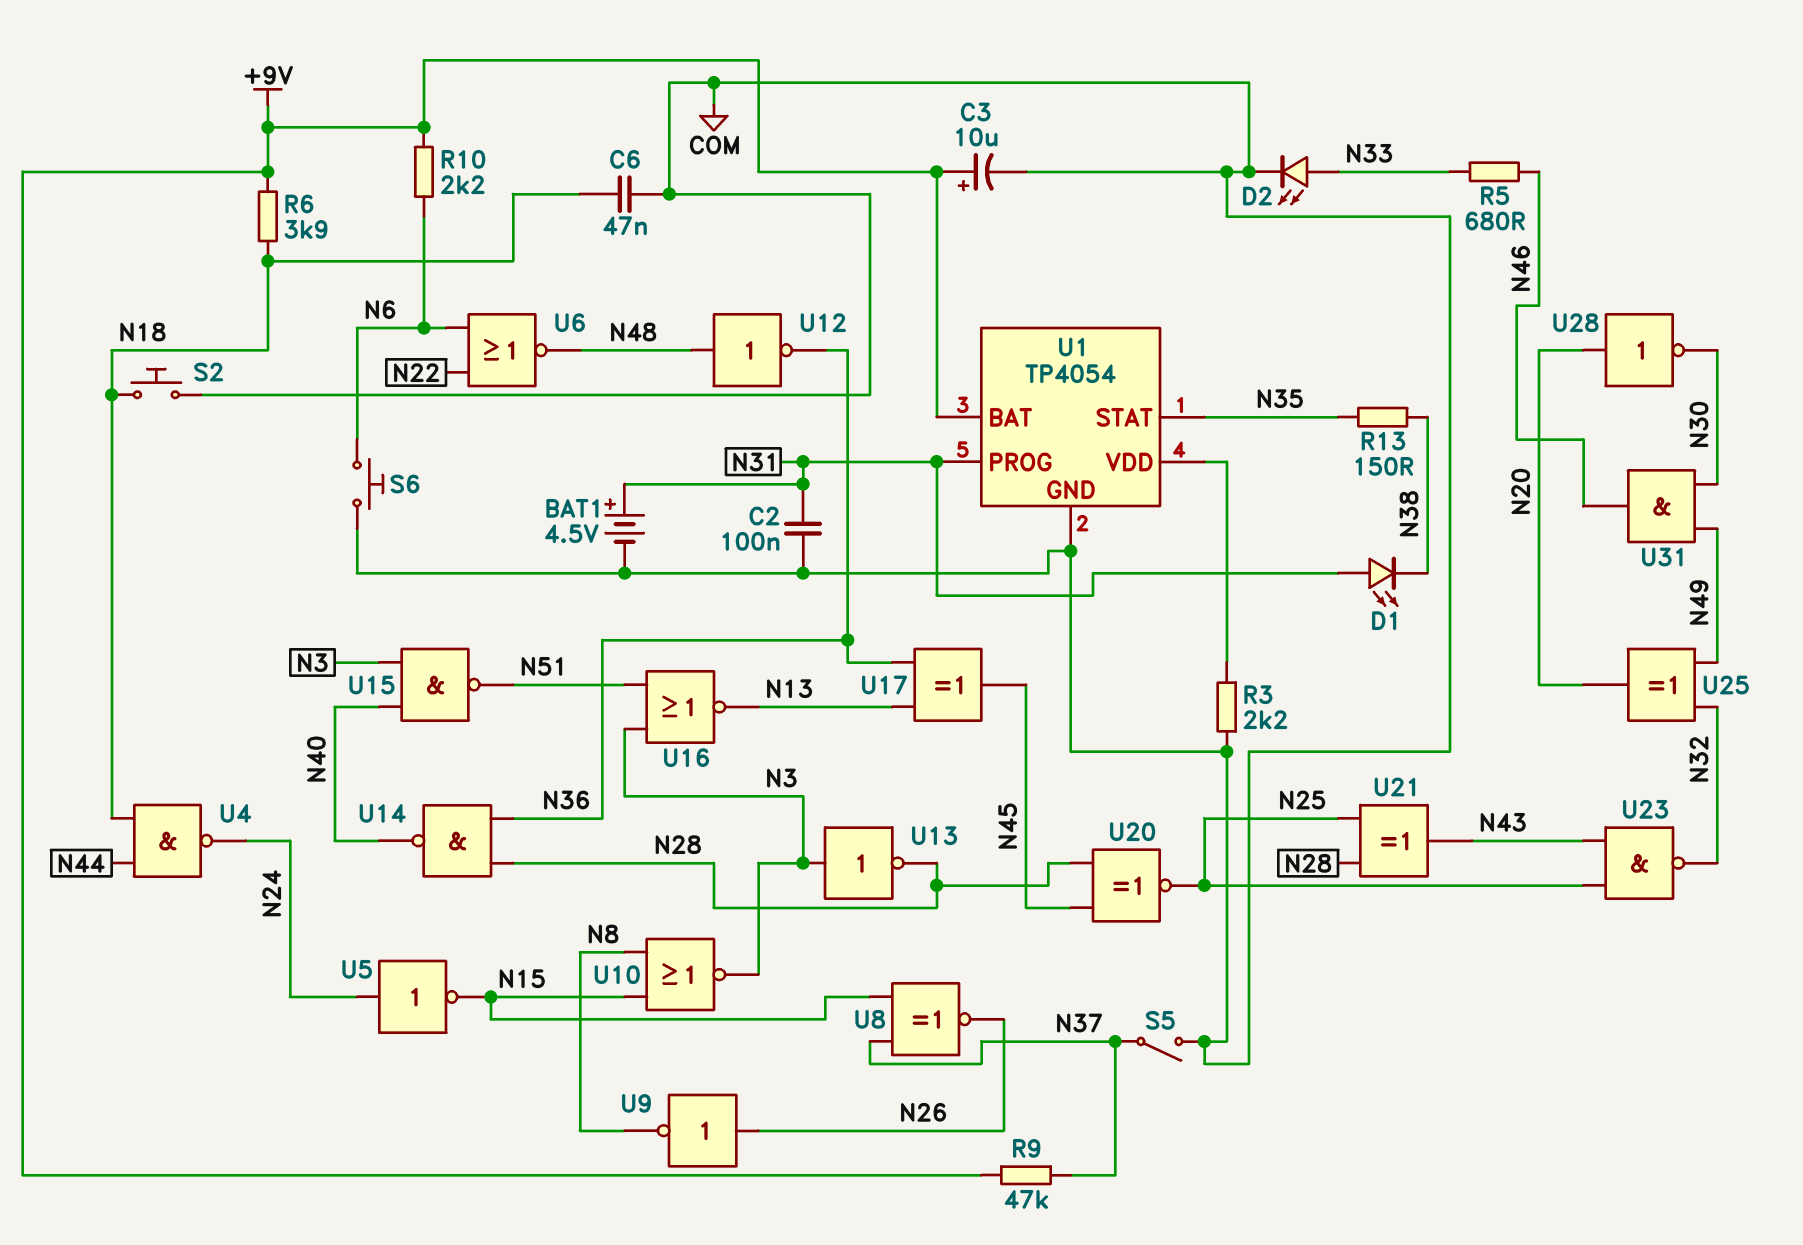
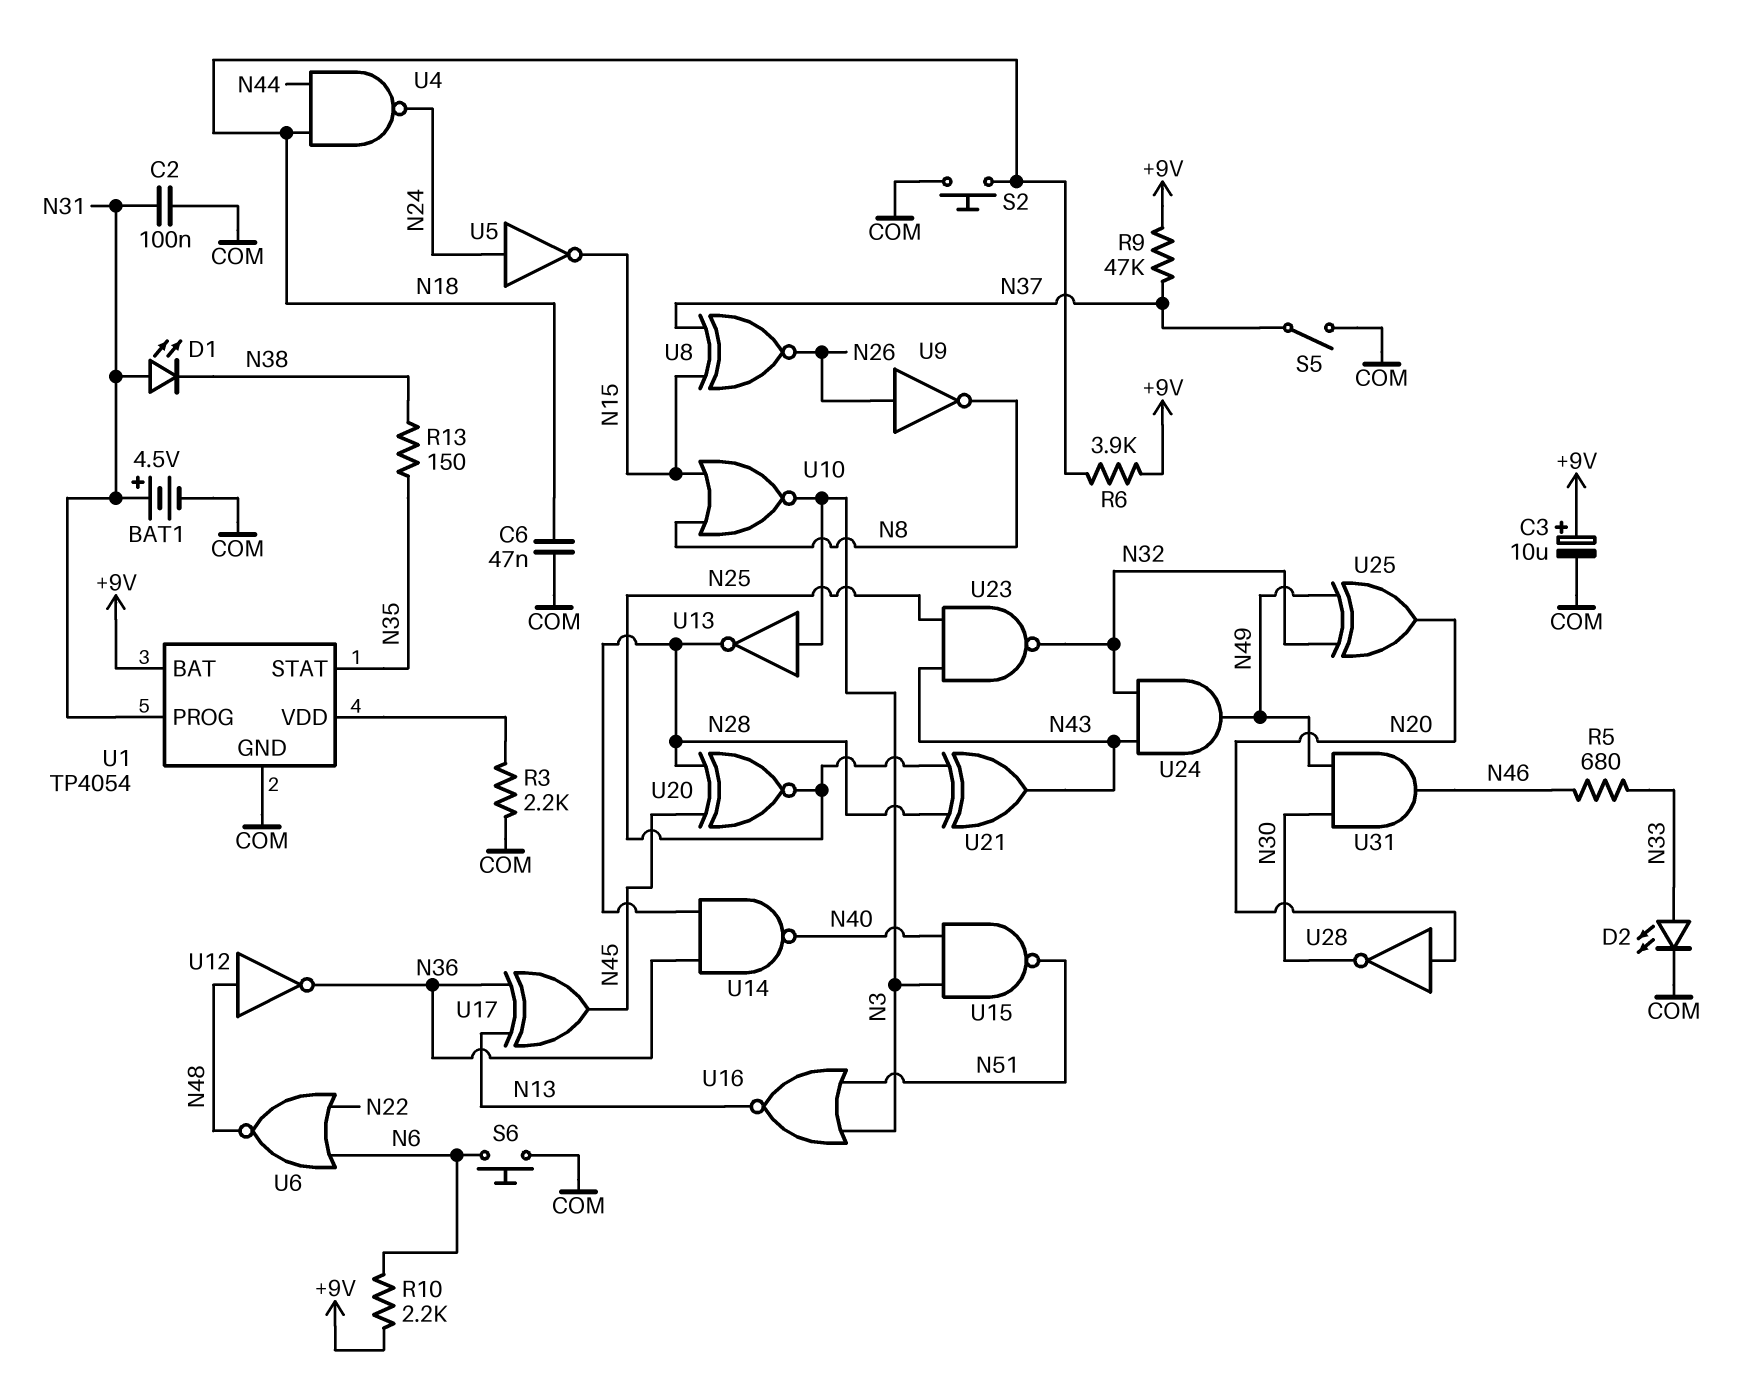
U24: none -> AND (in N32, in N43, out N49)

